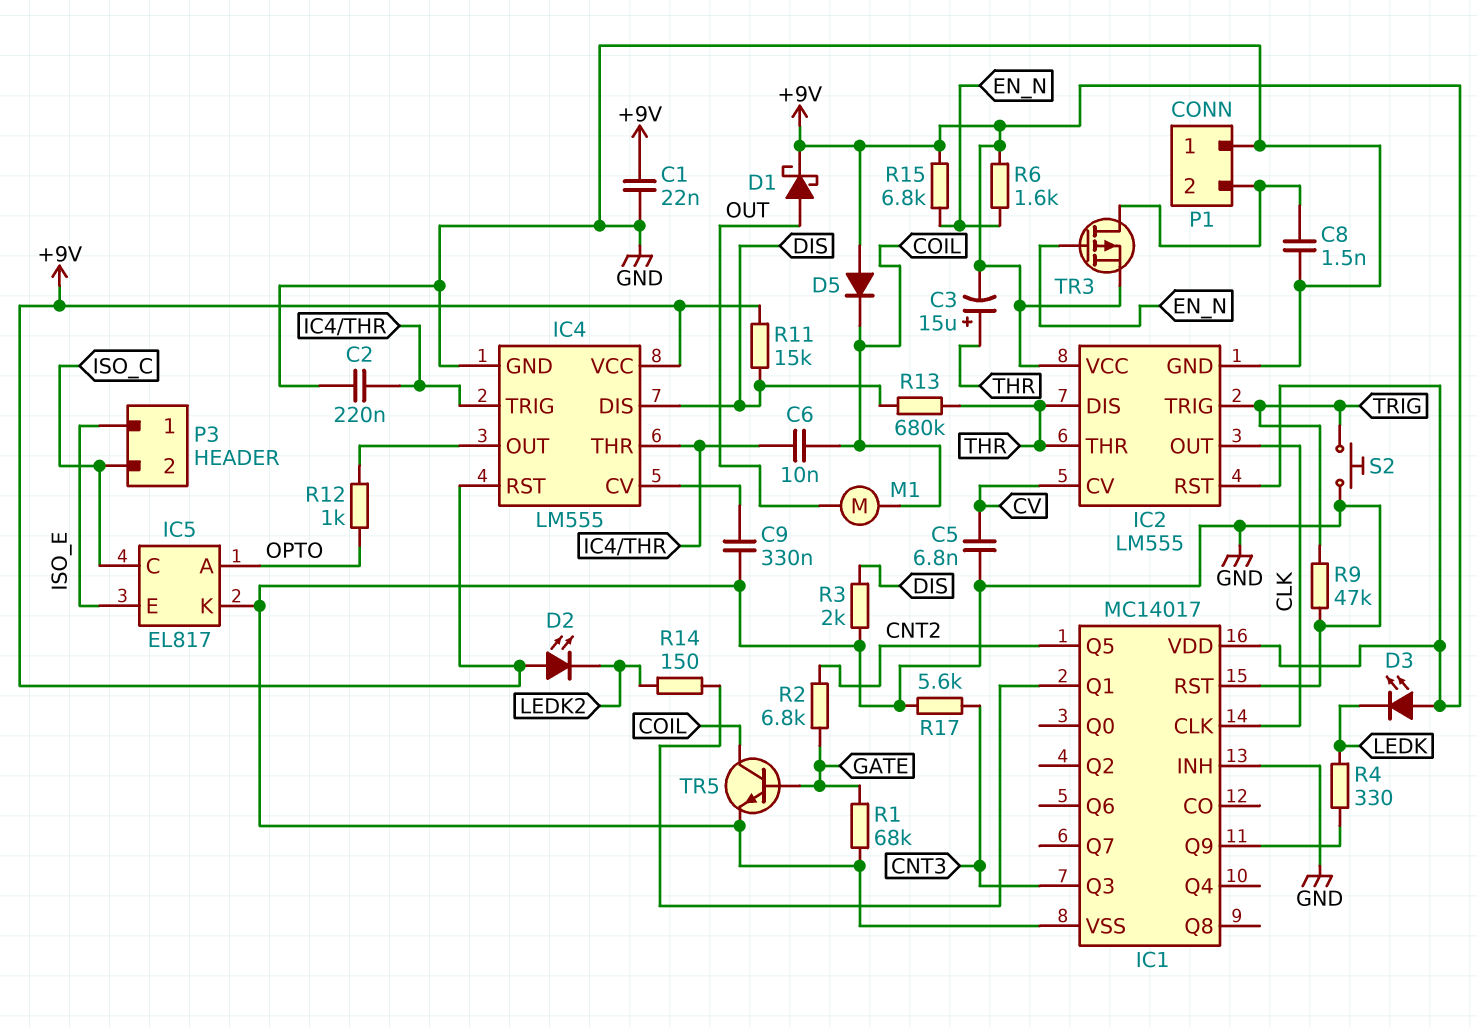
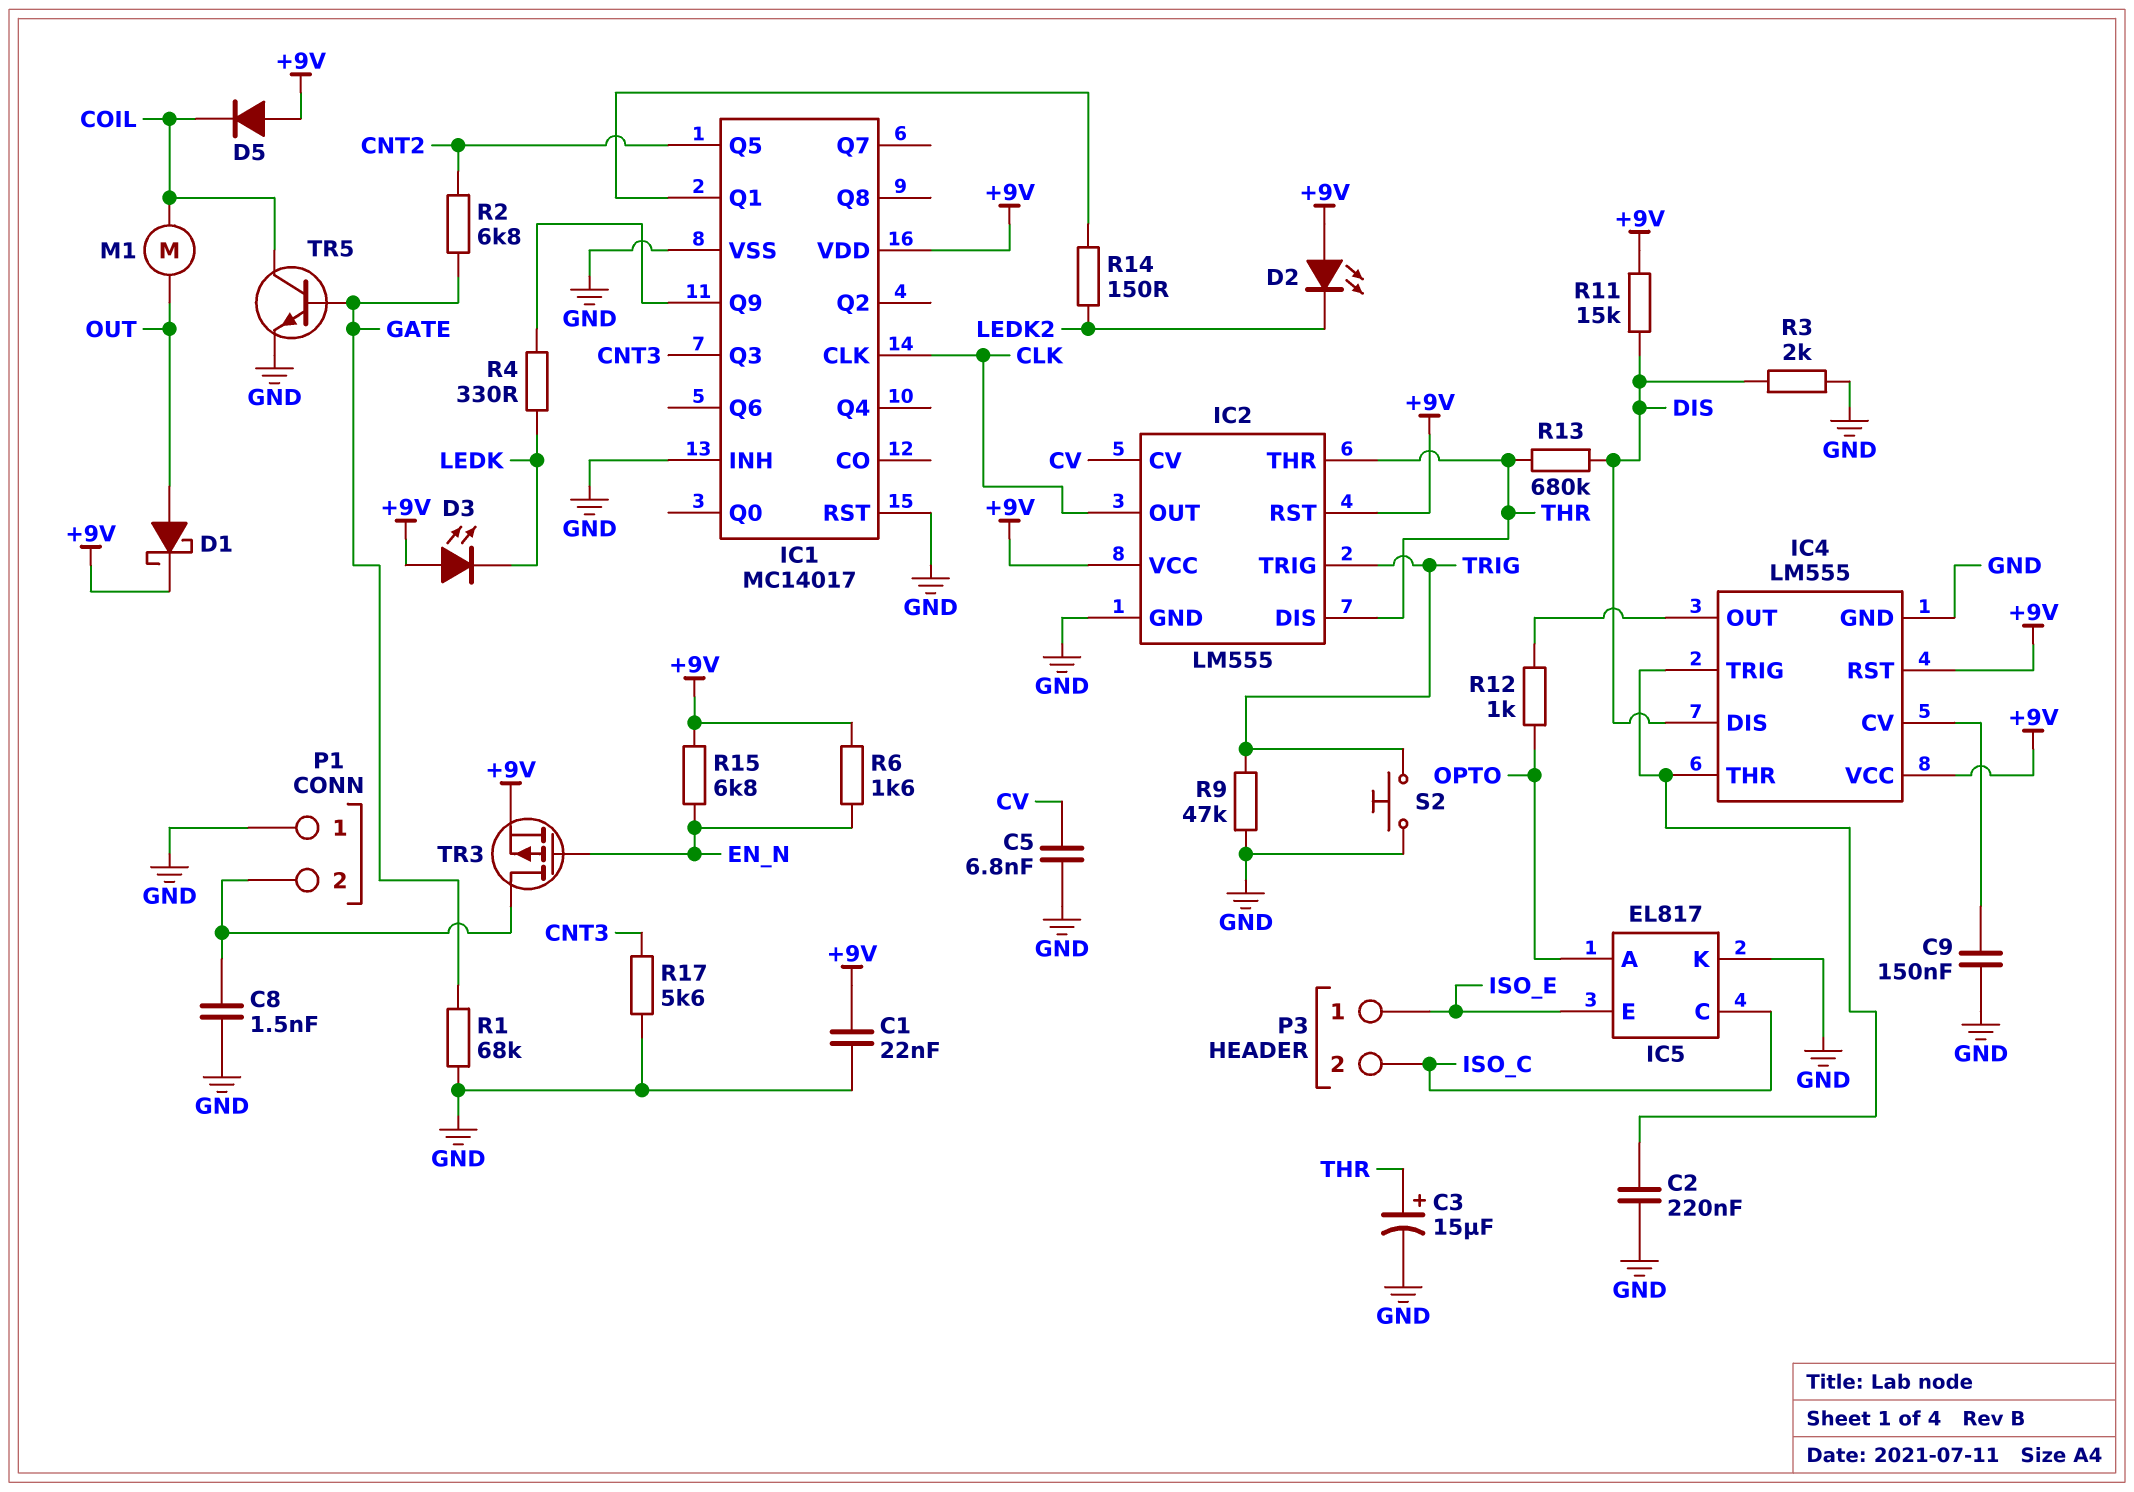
C3: 15uF (plus THR, minus +9V) -> 15uF (plus THR, minus GND)
C6: 10nF (COIL, IC4/THR) -> none
C9: 330nF (GND, IC4/CV) -> 150nF (GND, IC4/CV)

